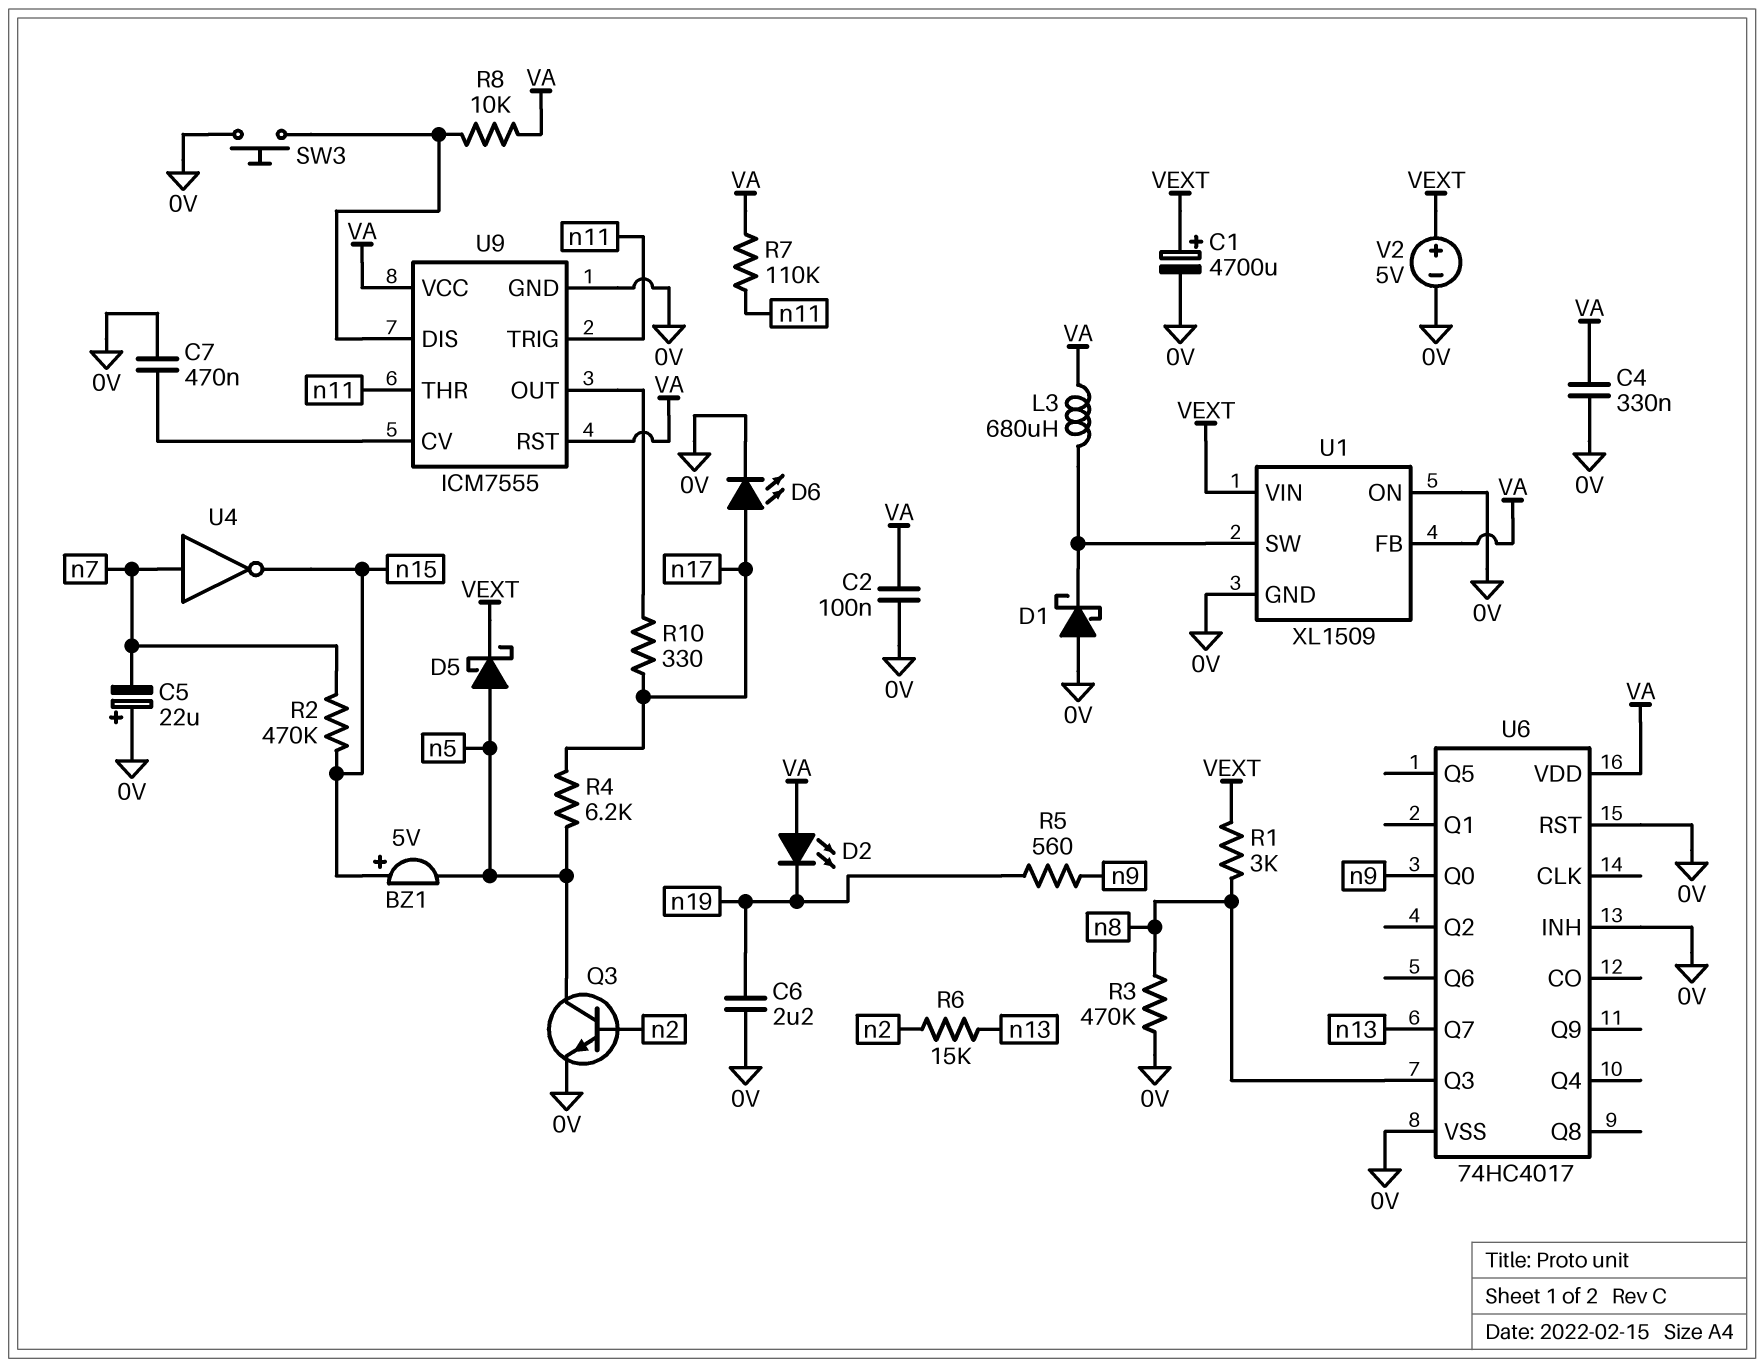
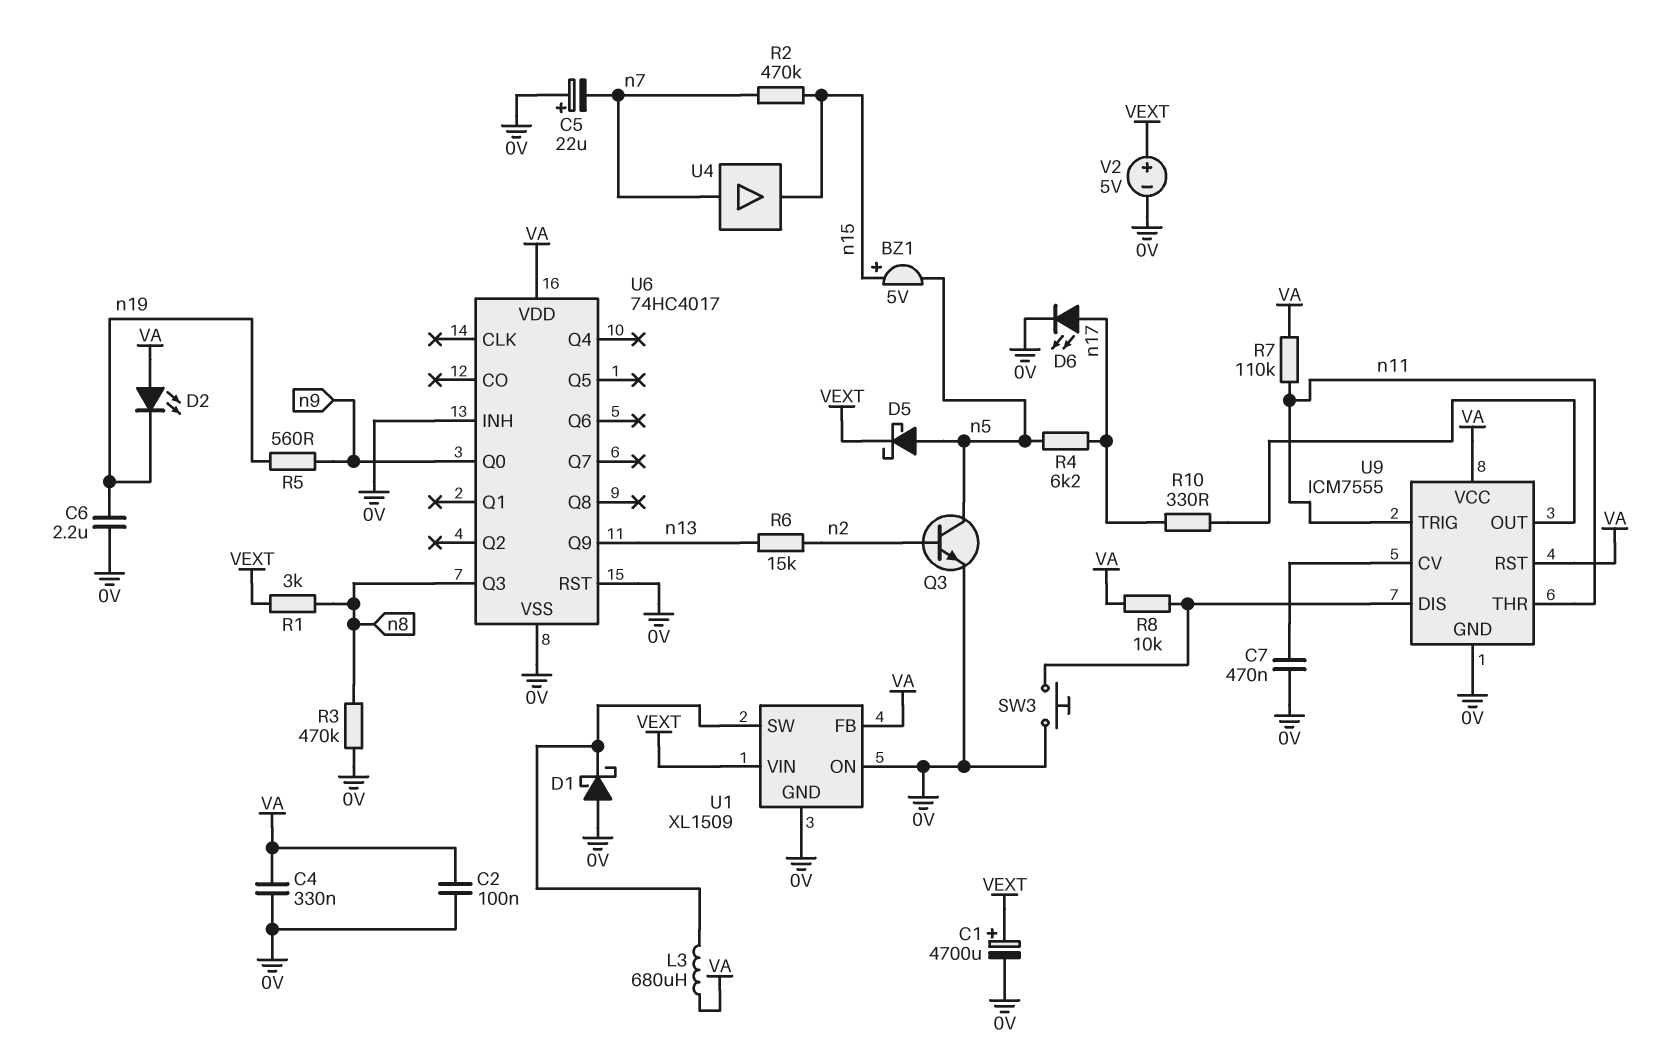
U4: NOT (in n7, out n15) -> buffer (in n7, out n15)
U6 pin Q7: n13 -> none
U6 pin Q9: none -> n13

